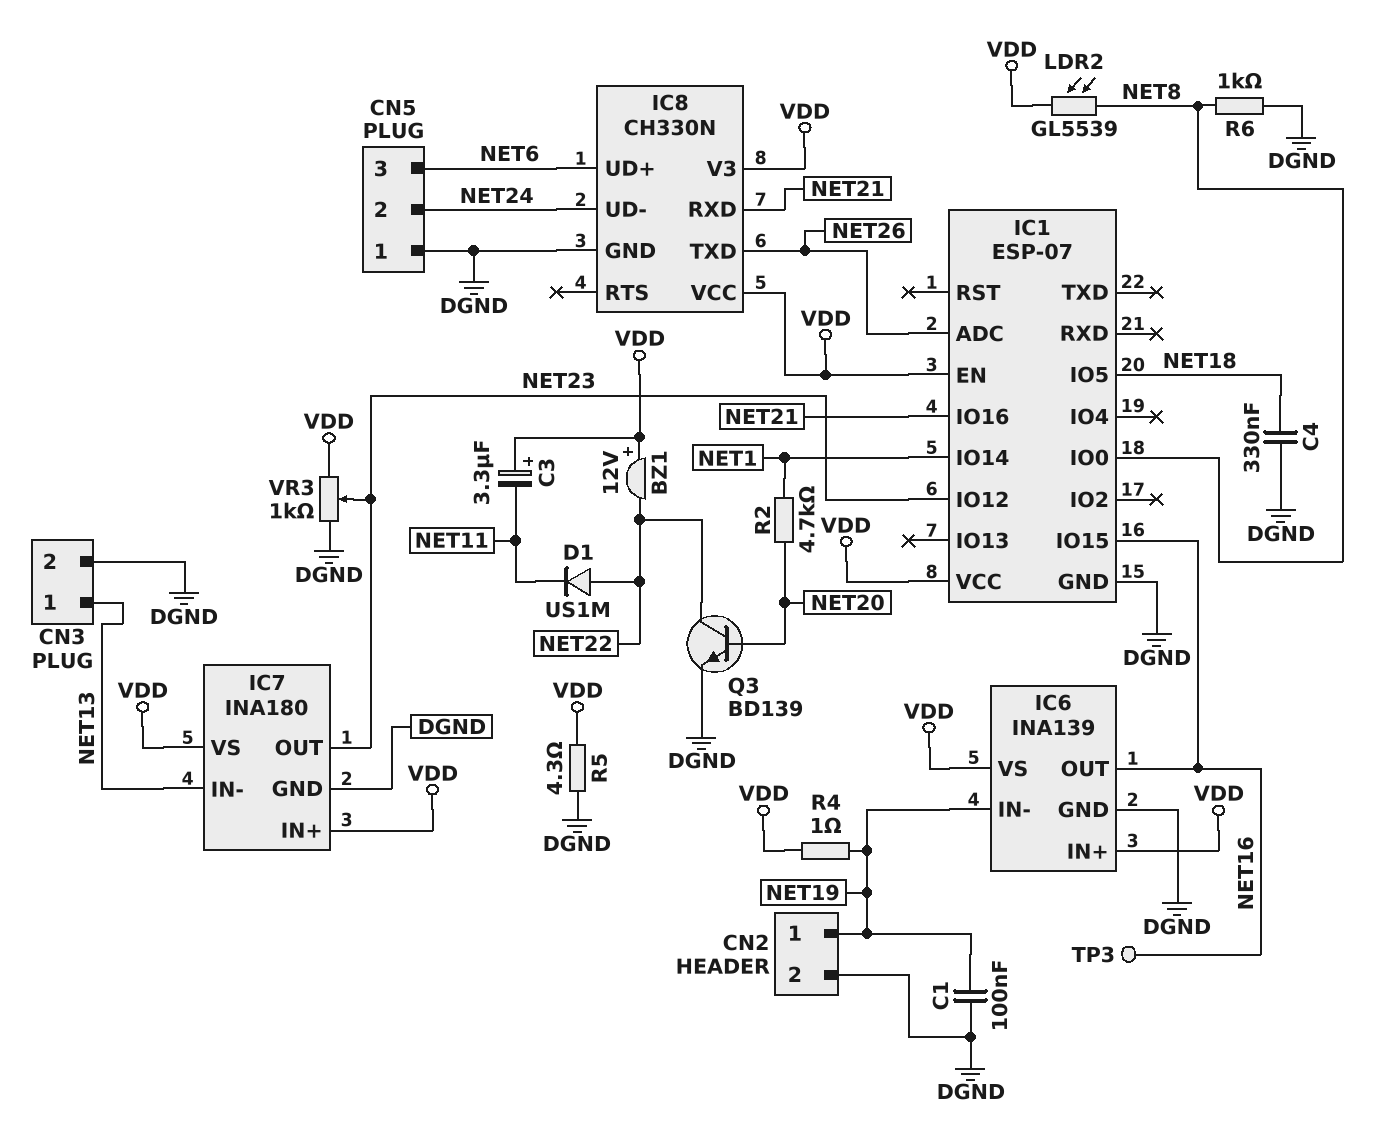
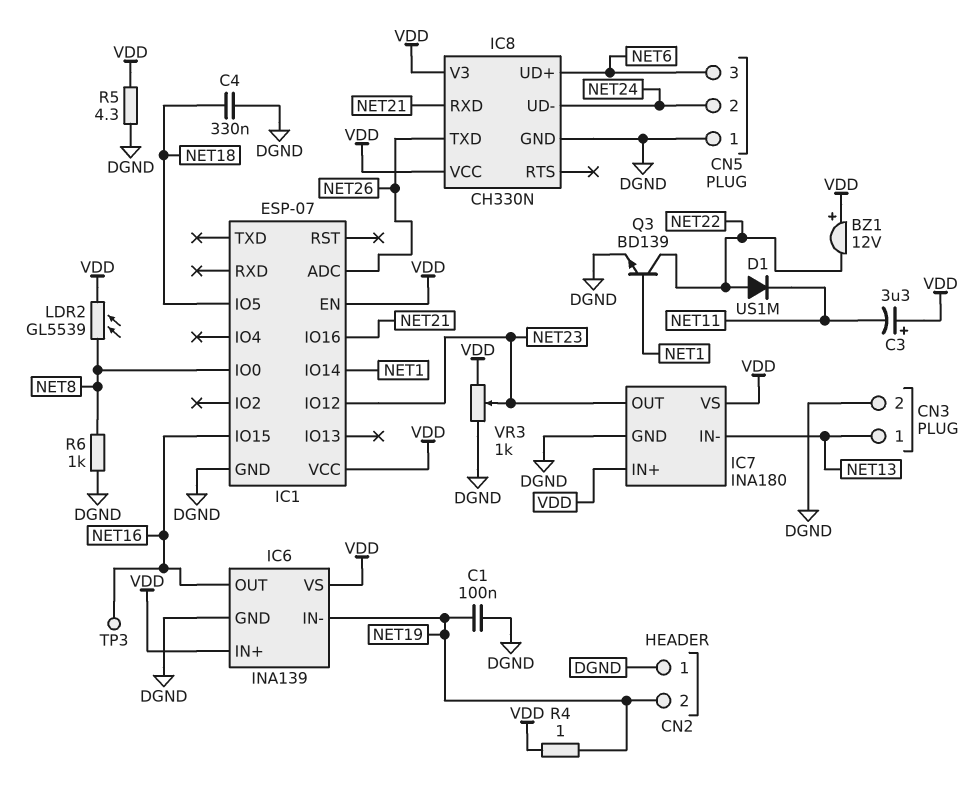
CN2 pin 1: NET19 -> DGND
CN2 pin 2: DGND -> NET19
Q3: NPN BD139 (B NET20, C NET22, E DGND) -> NPN BD139 (B NET1, C NET22, E DGND)
R2: 4.7k (NET1, NET20) -> none

